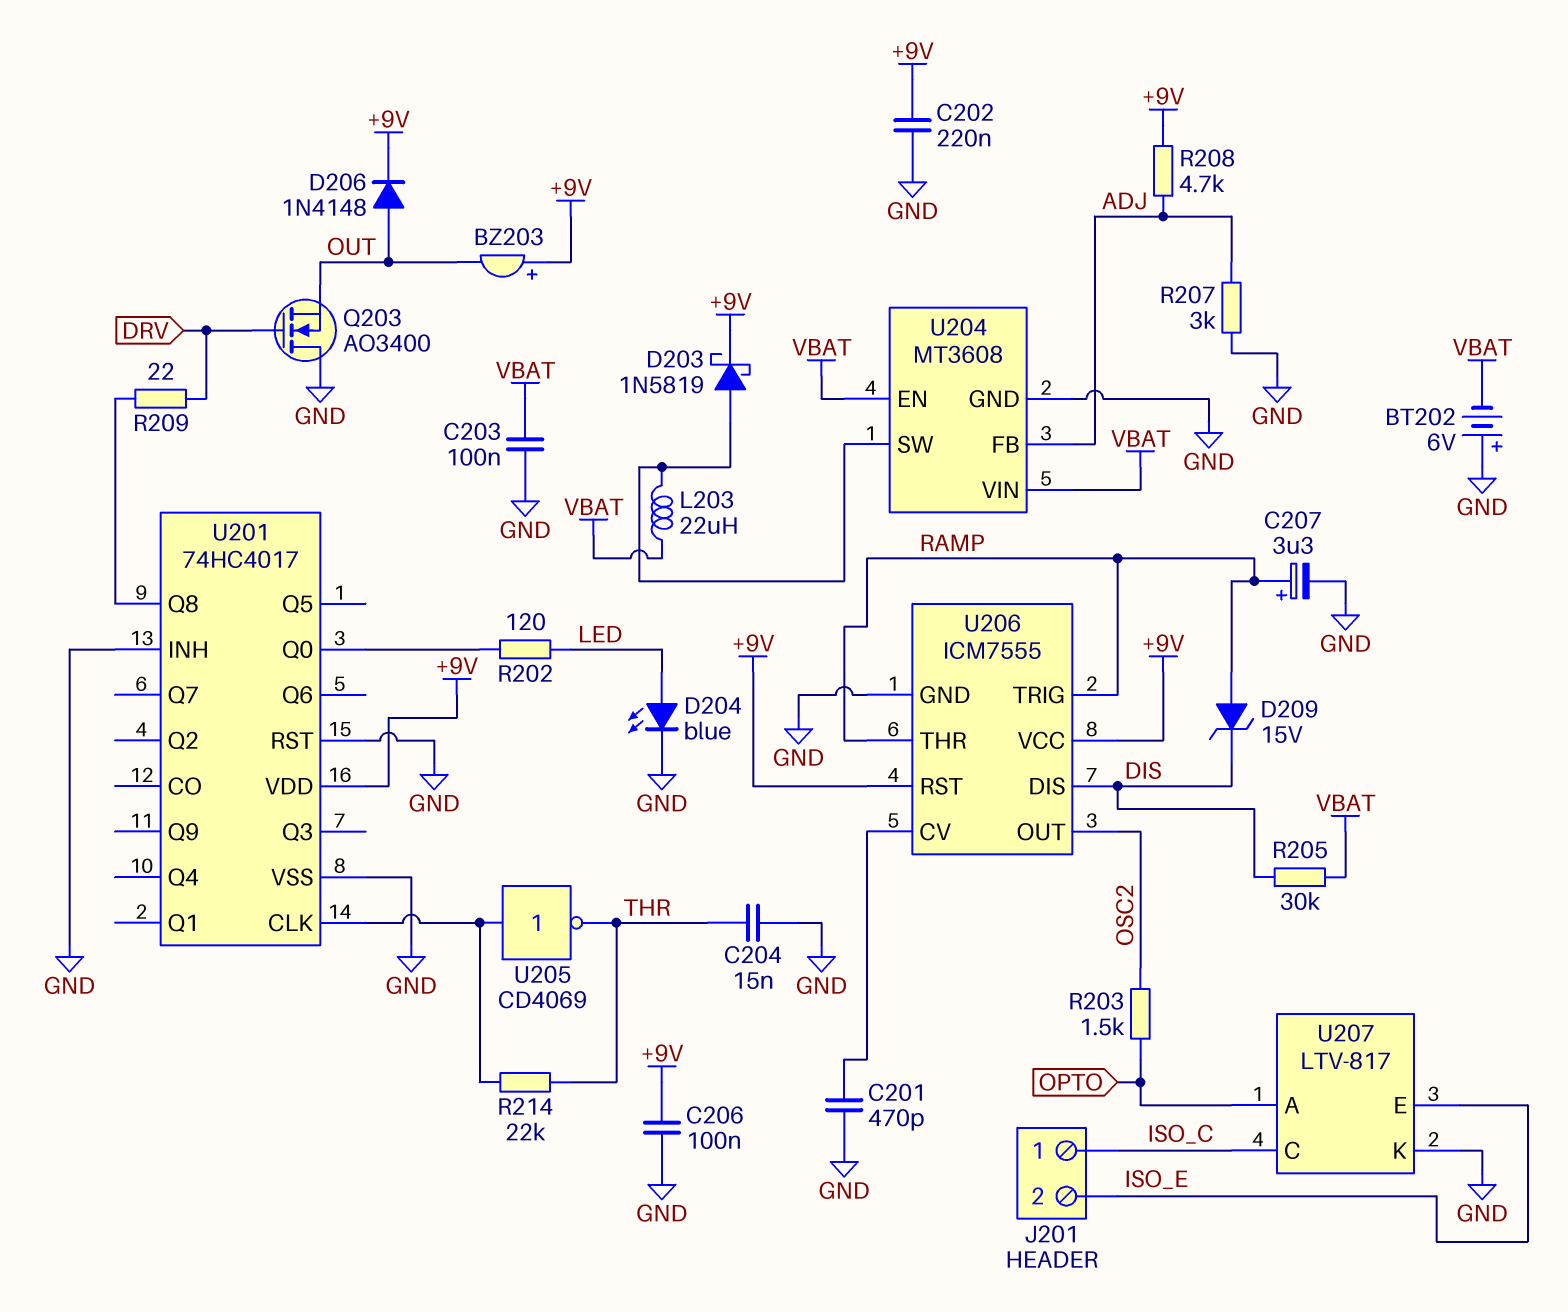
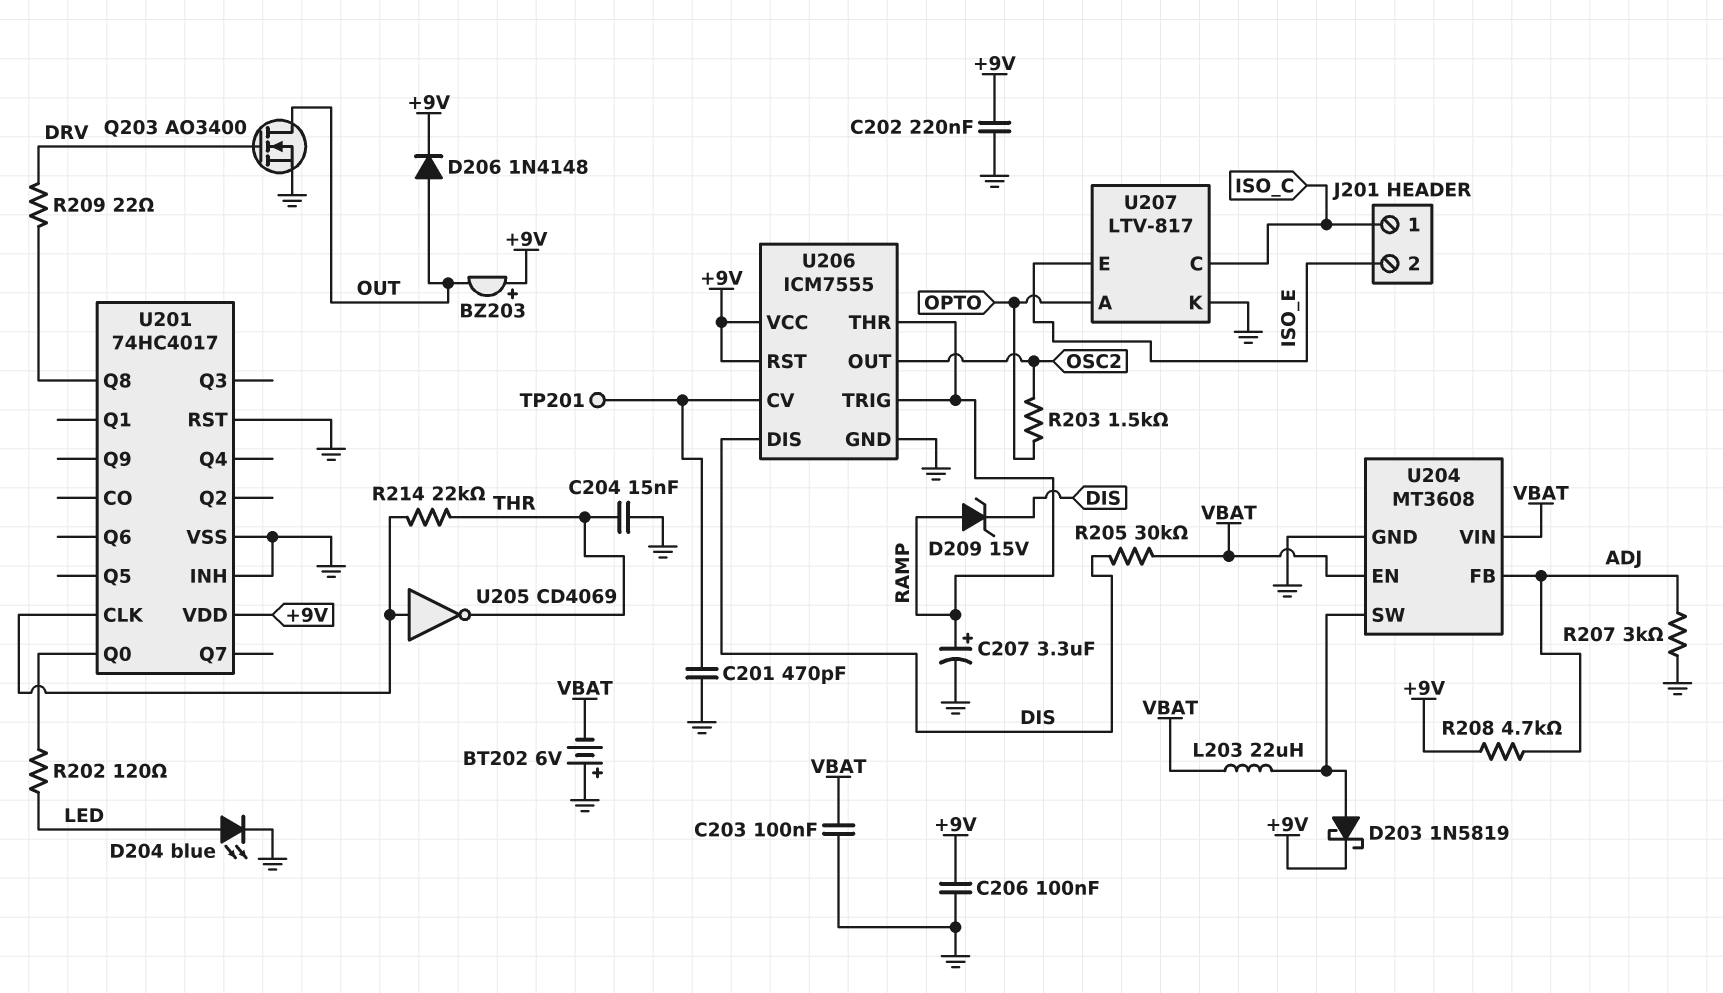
Q203: NMOS AO3400 (G DRV, D GND, S OUT) -> NMOS AO3400 (G DRV, D OUT, S GND)
TP201: none -> test point (U206/CV)

